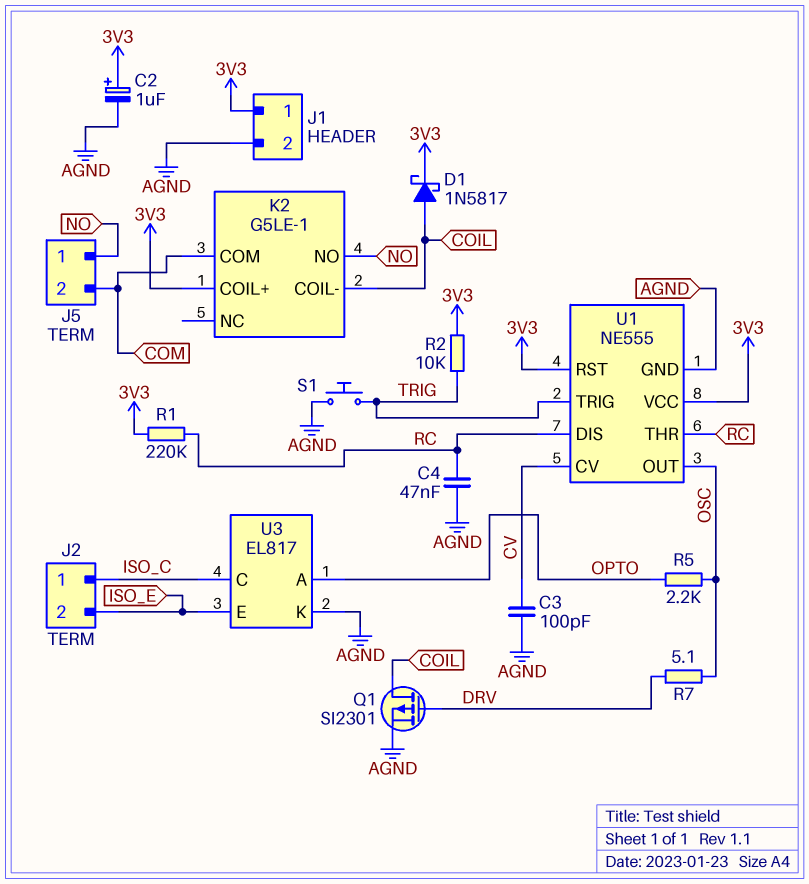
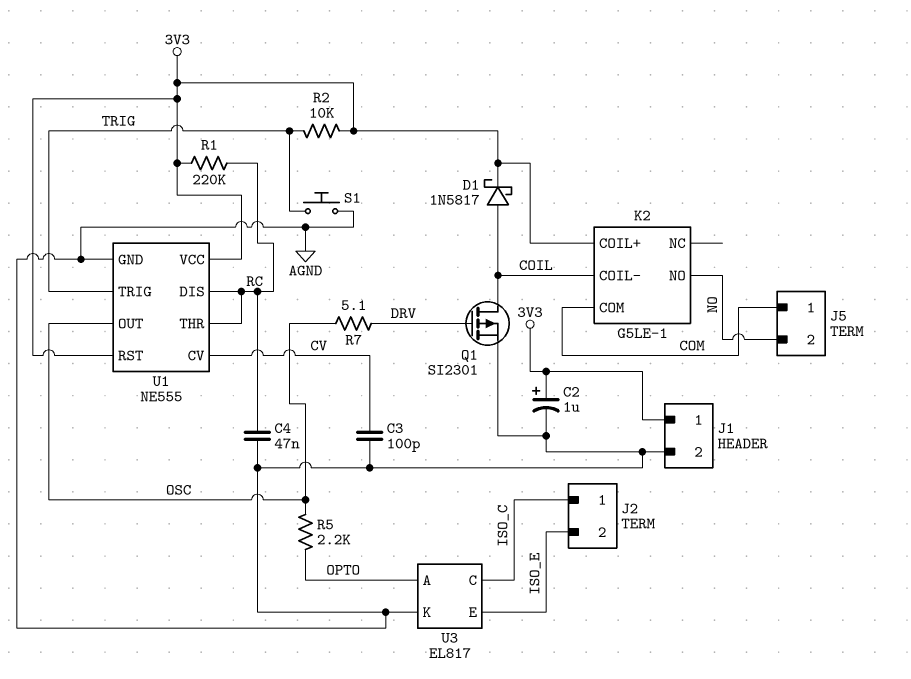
J5 pin 1: NO -> COM
J5 pin 2: COM -> NO

